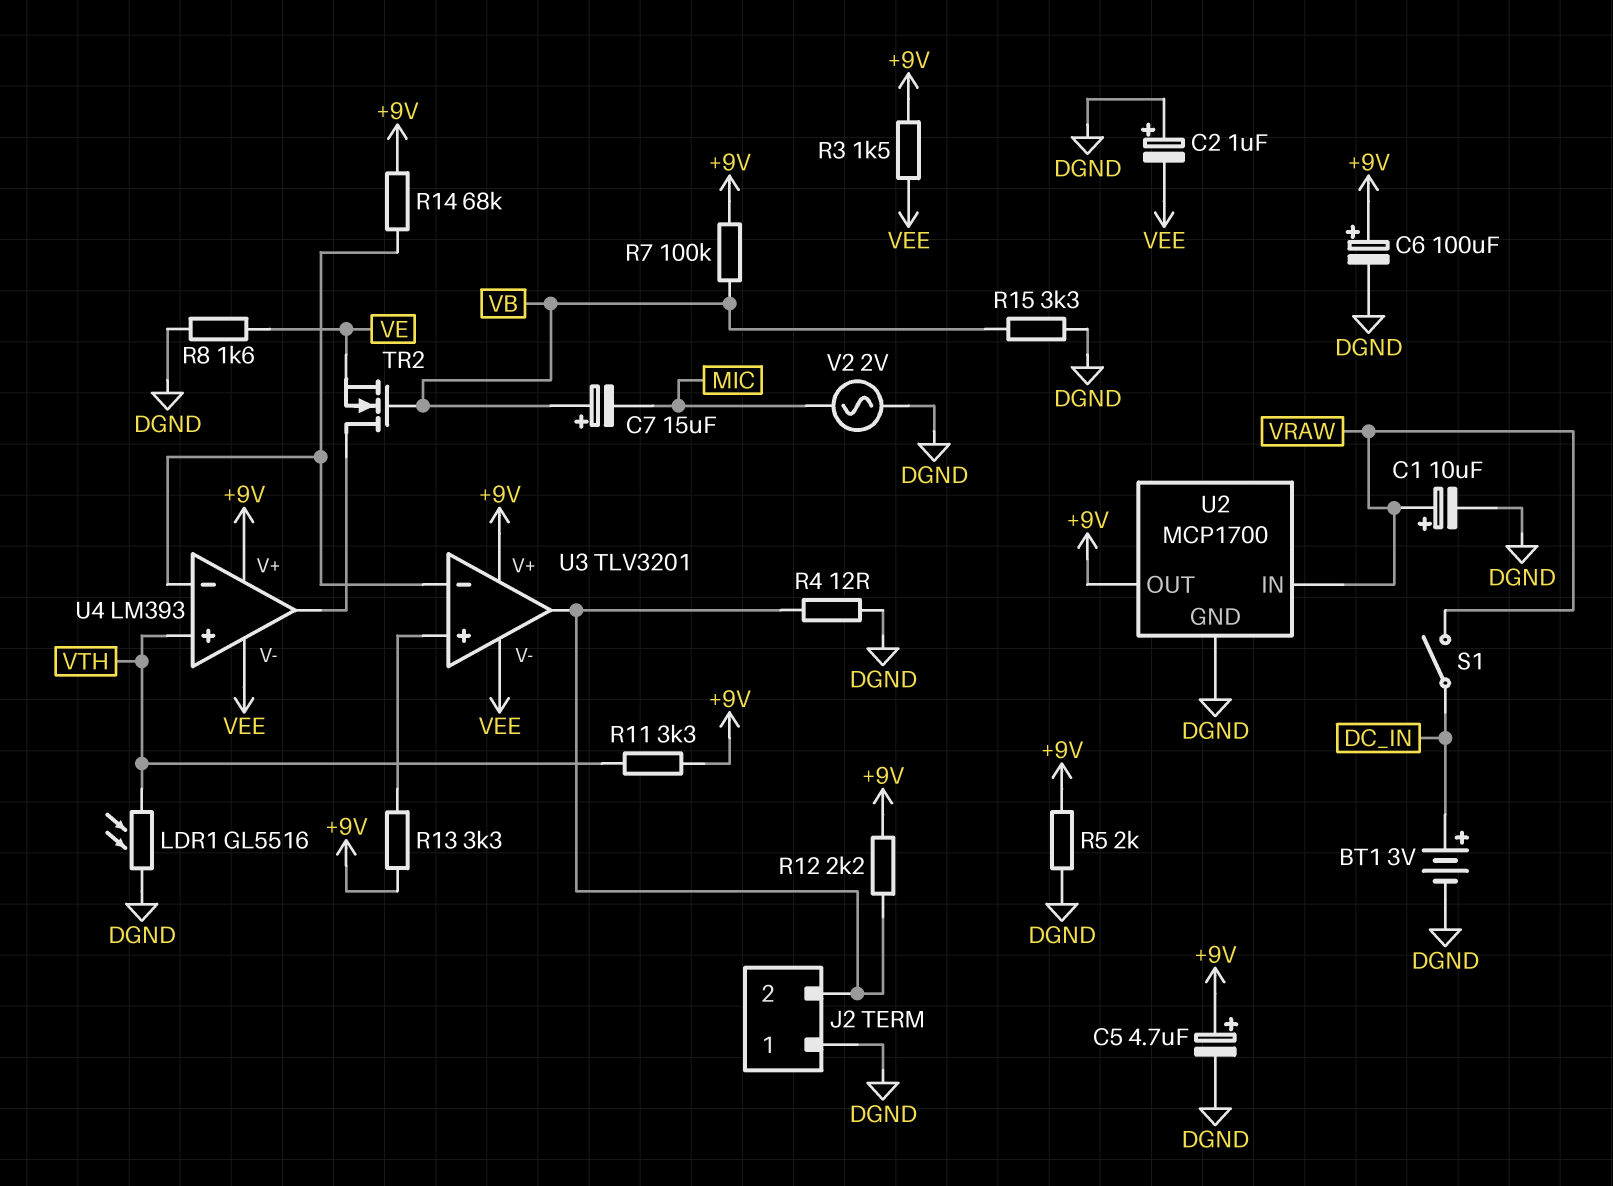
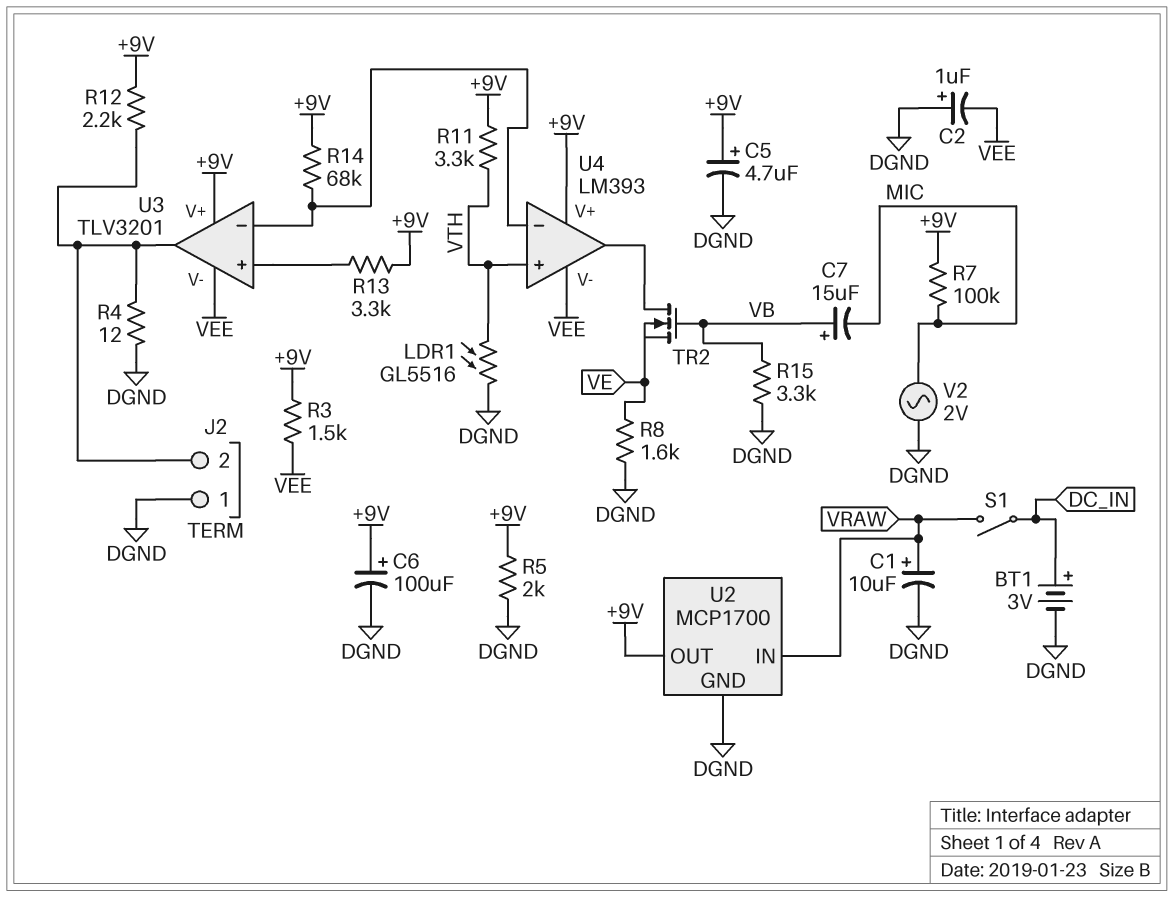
R7: 100k (+9V, VB) -> 100k (+9V, MIC)

